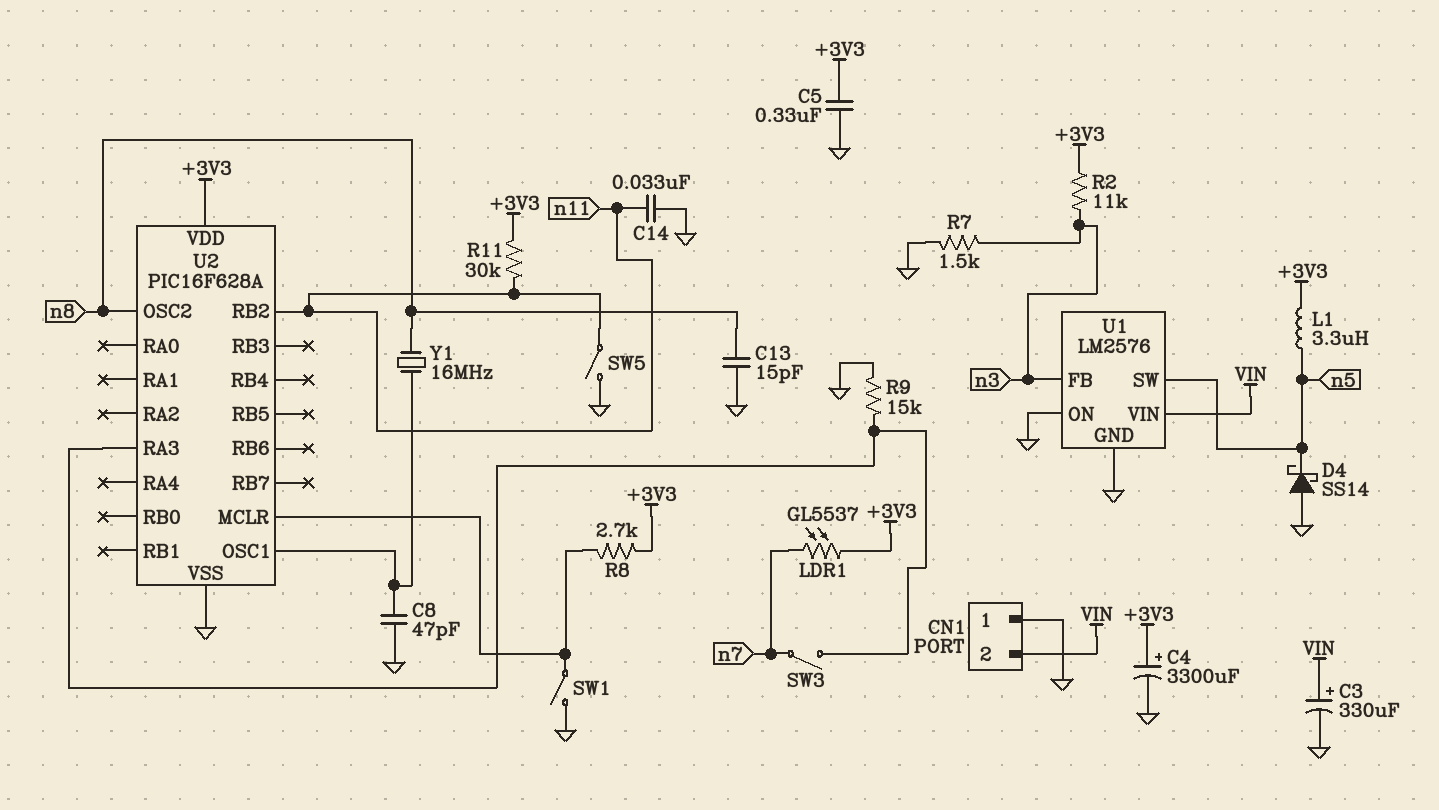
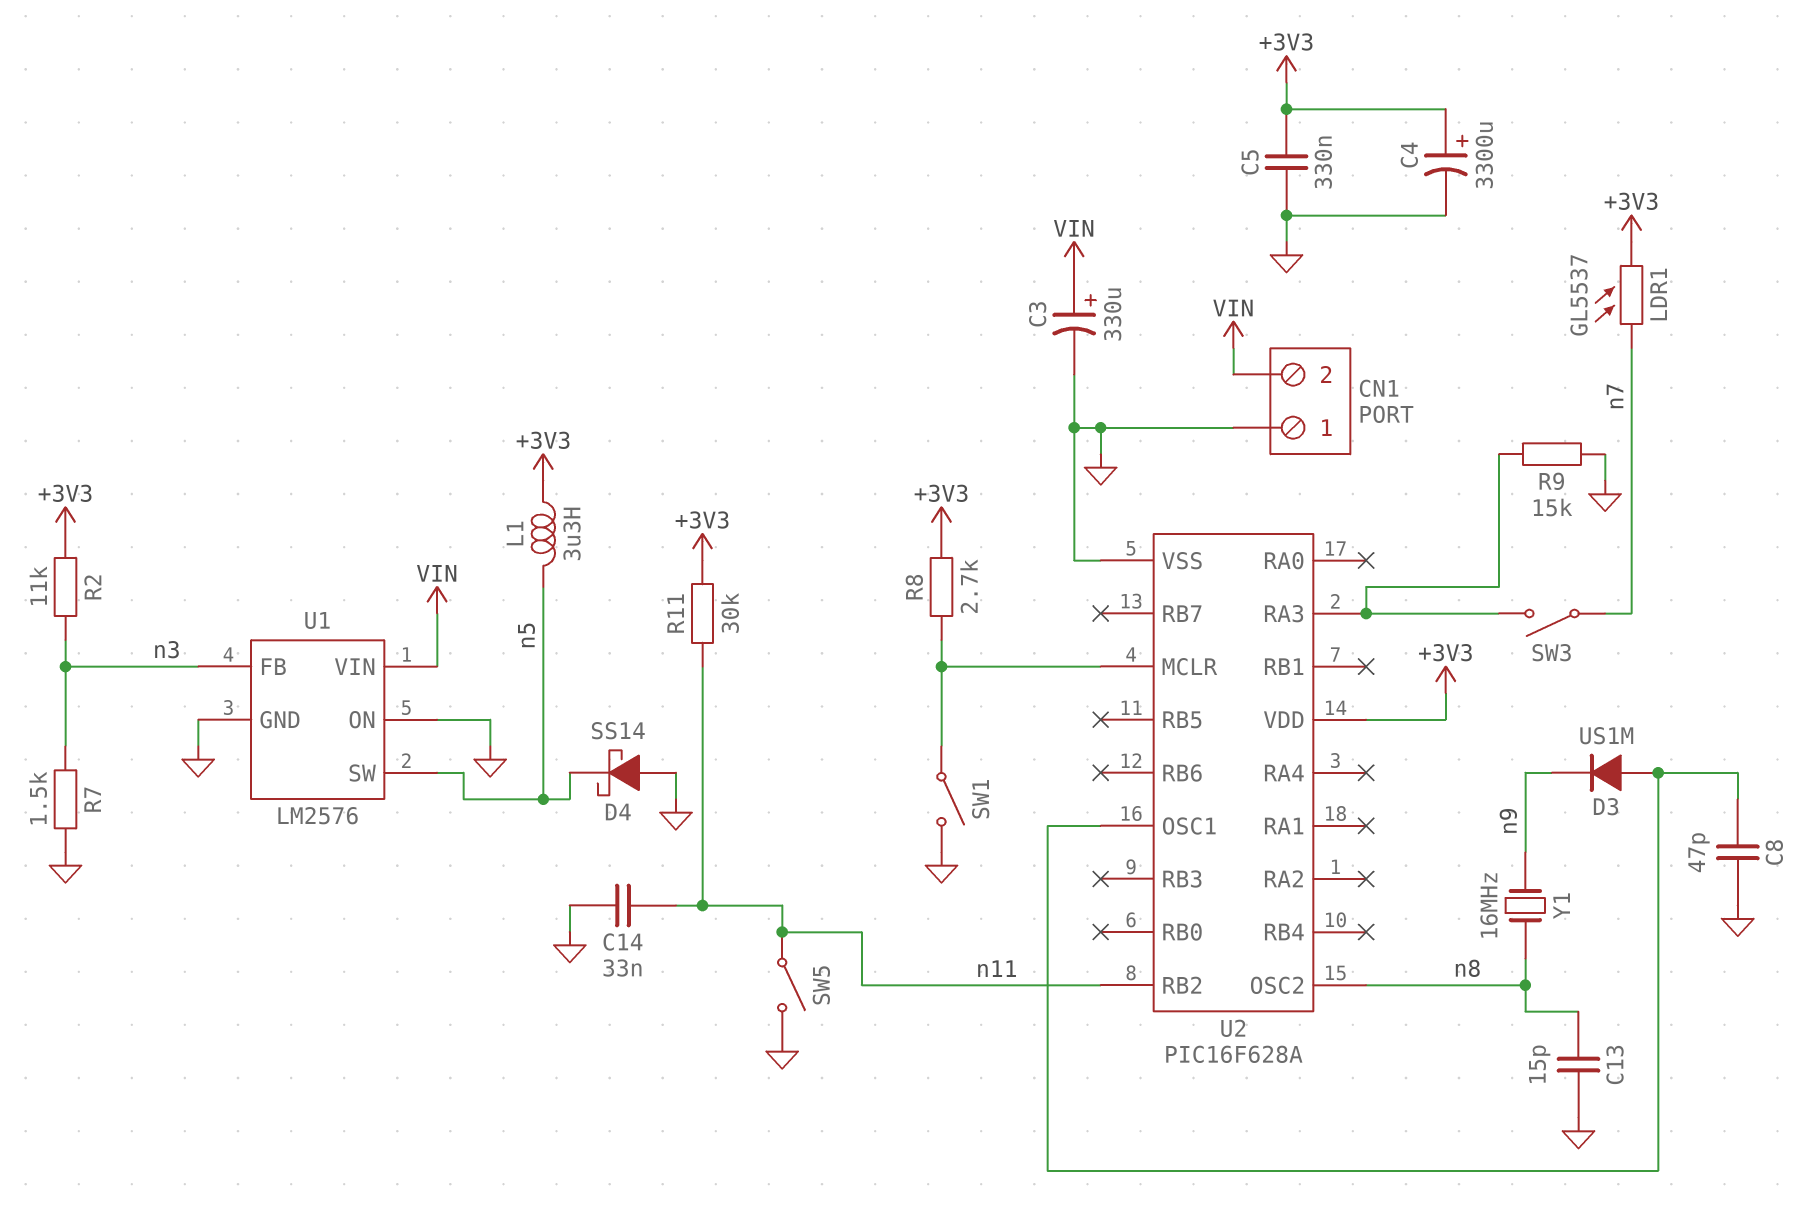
D3: none -> diode US1M (A U2/OSC1, K n9)
Y1: 16MHz (U2/OSC1, n8) -> 16MHz (n8, n9)

